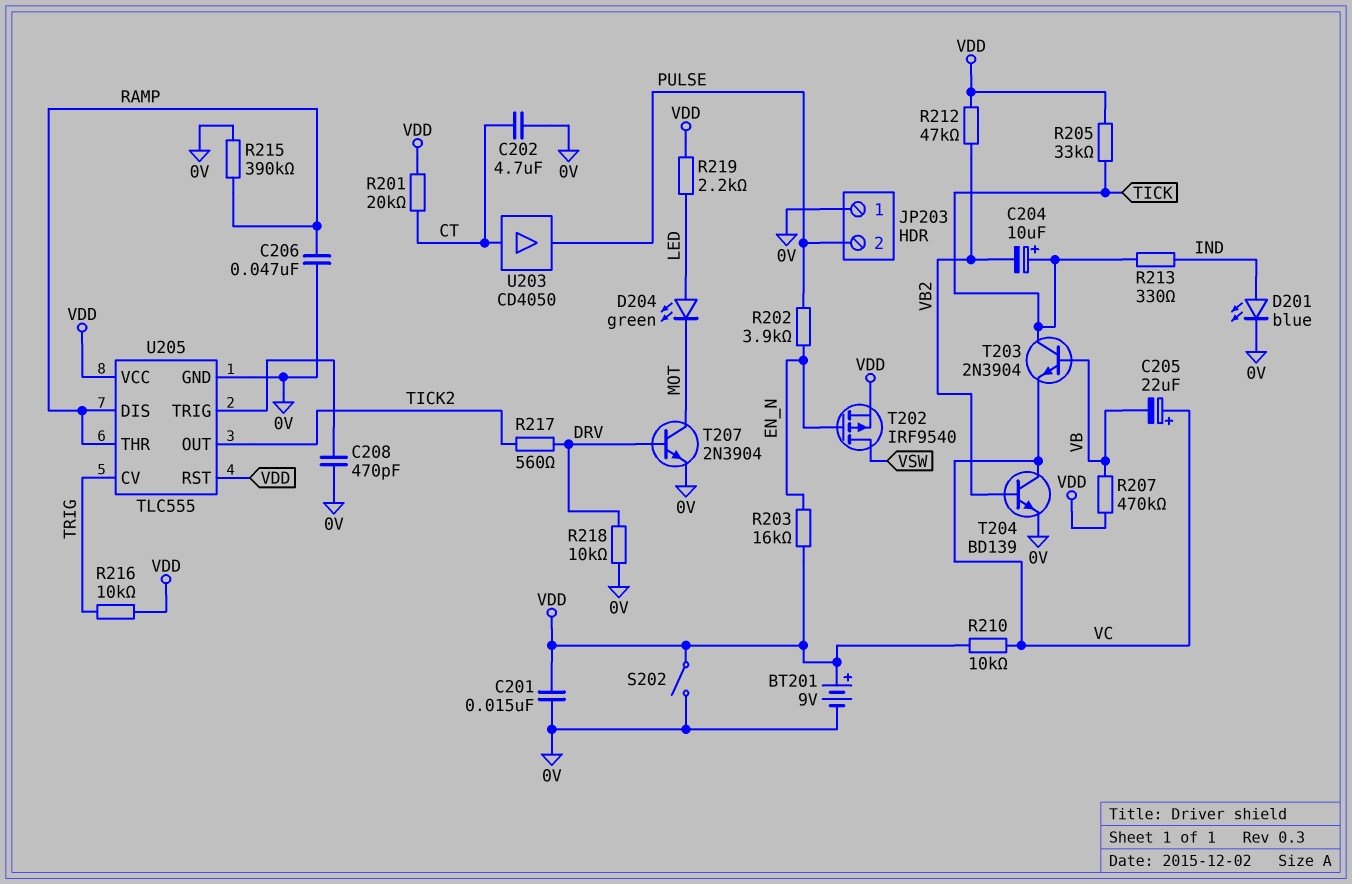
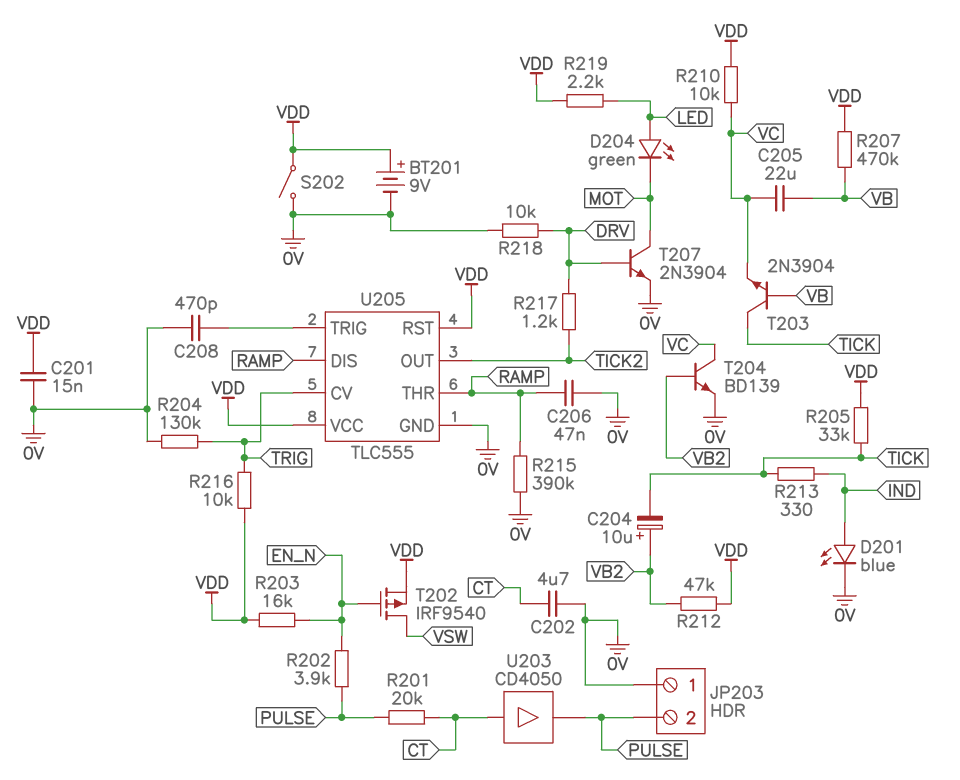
C204: 10uF (plus TICK, minus VB2) -> 10uF (plus VB2, minus TICK)
C205: 22uF (plus VC, minus VB) -> 22uF (VB, VC)
R201: 20k (CT, VDD) -> 20k (CT, PULSE)
R204: none -> 130k (0V, TRIG)
R217: 560 (DRV, TICK2) -> 1.2k (DRV, TICK2)

